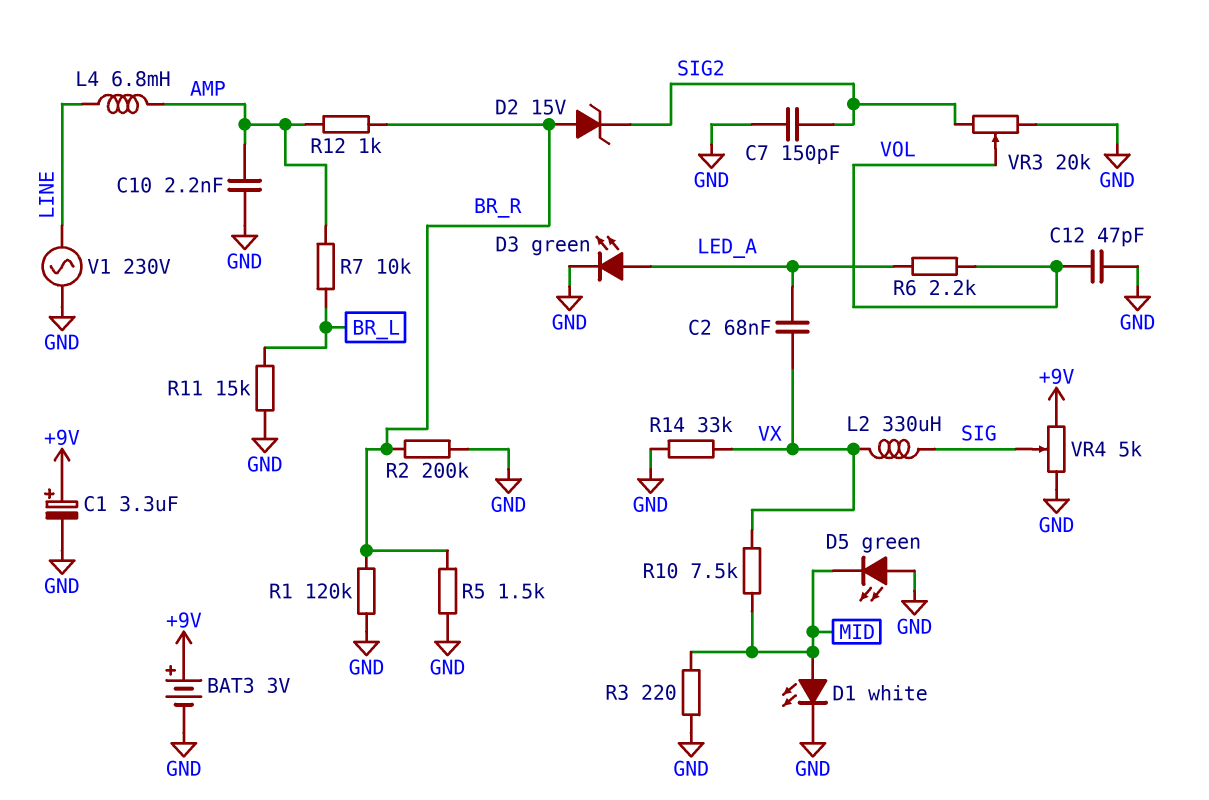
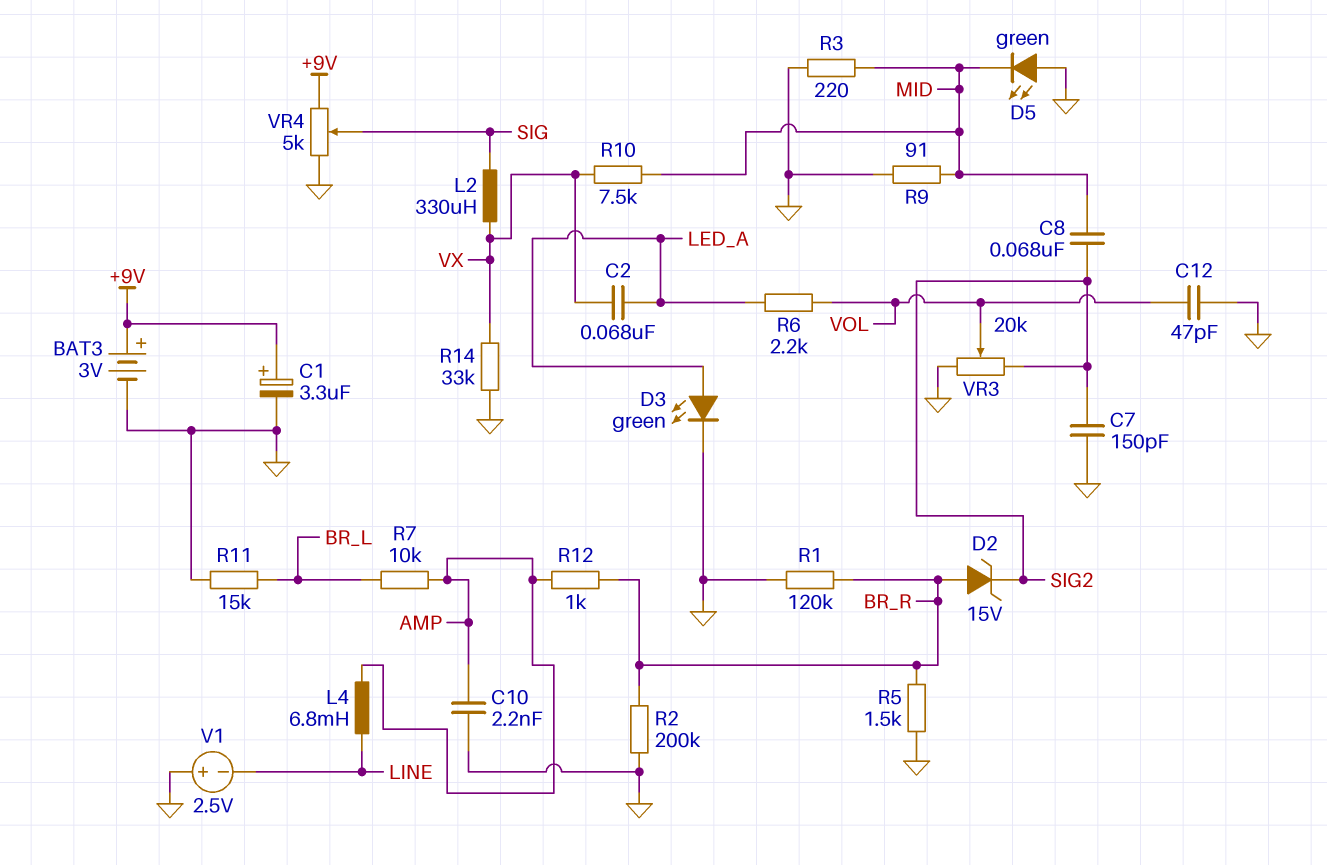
C8: none -> 68nF (MID, SIG2)
D1: LED white (A MID, K GND) -> none
R9: none -> 91 (GND, MID)
V1: AC 230V (GND, LINE) -> 2.5V (plus GND, minus LINE)

